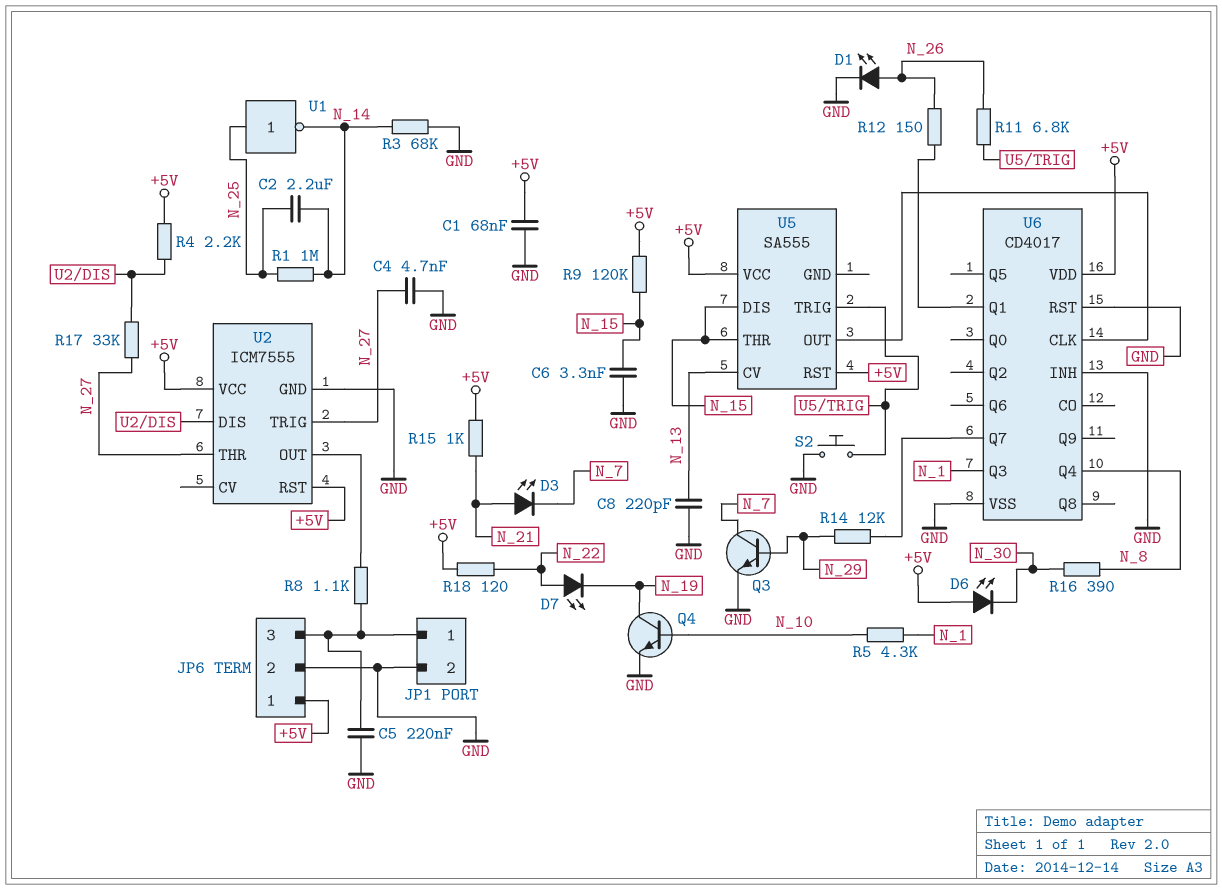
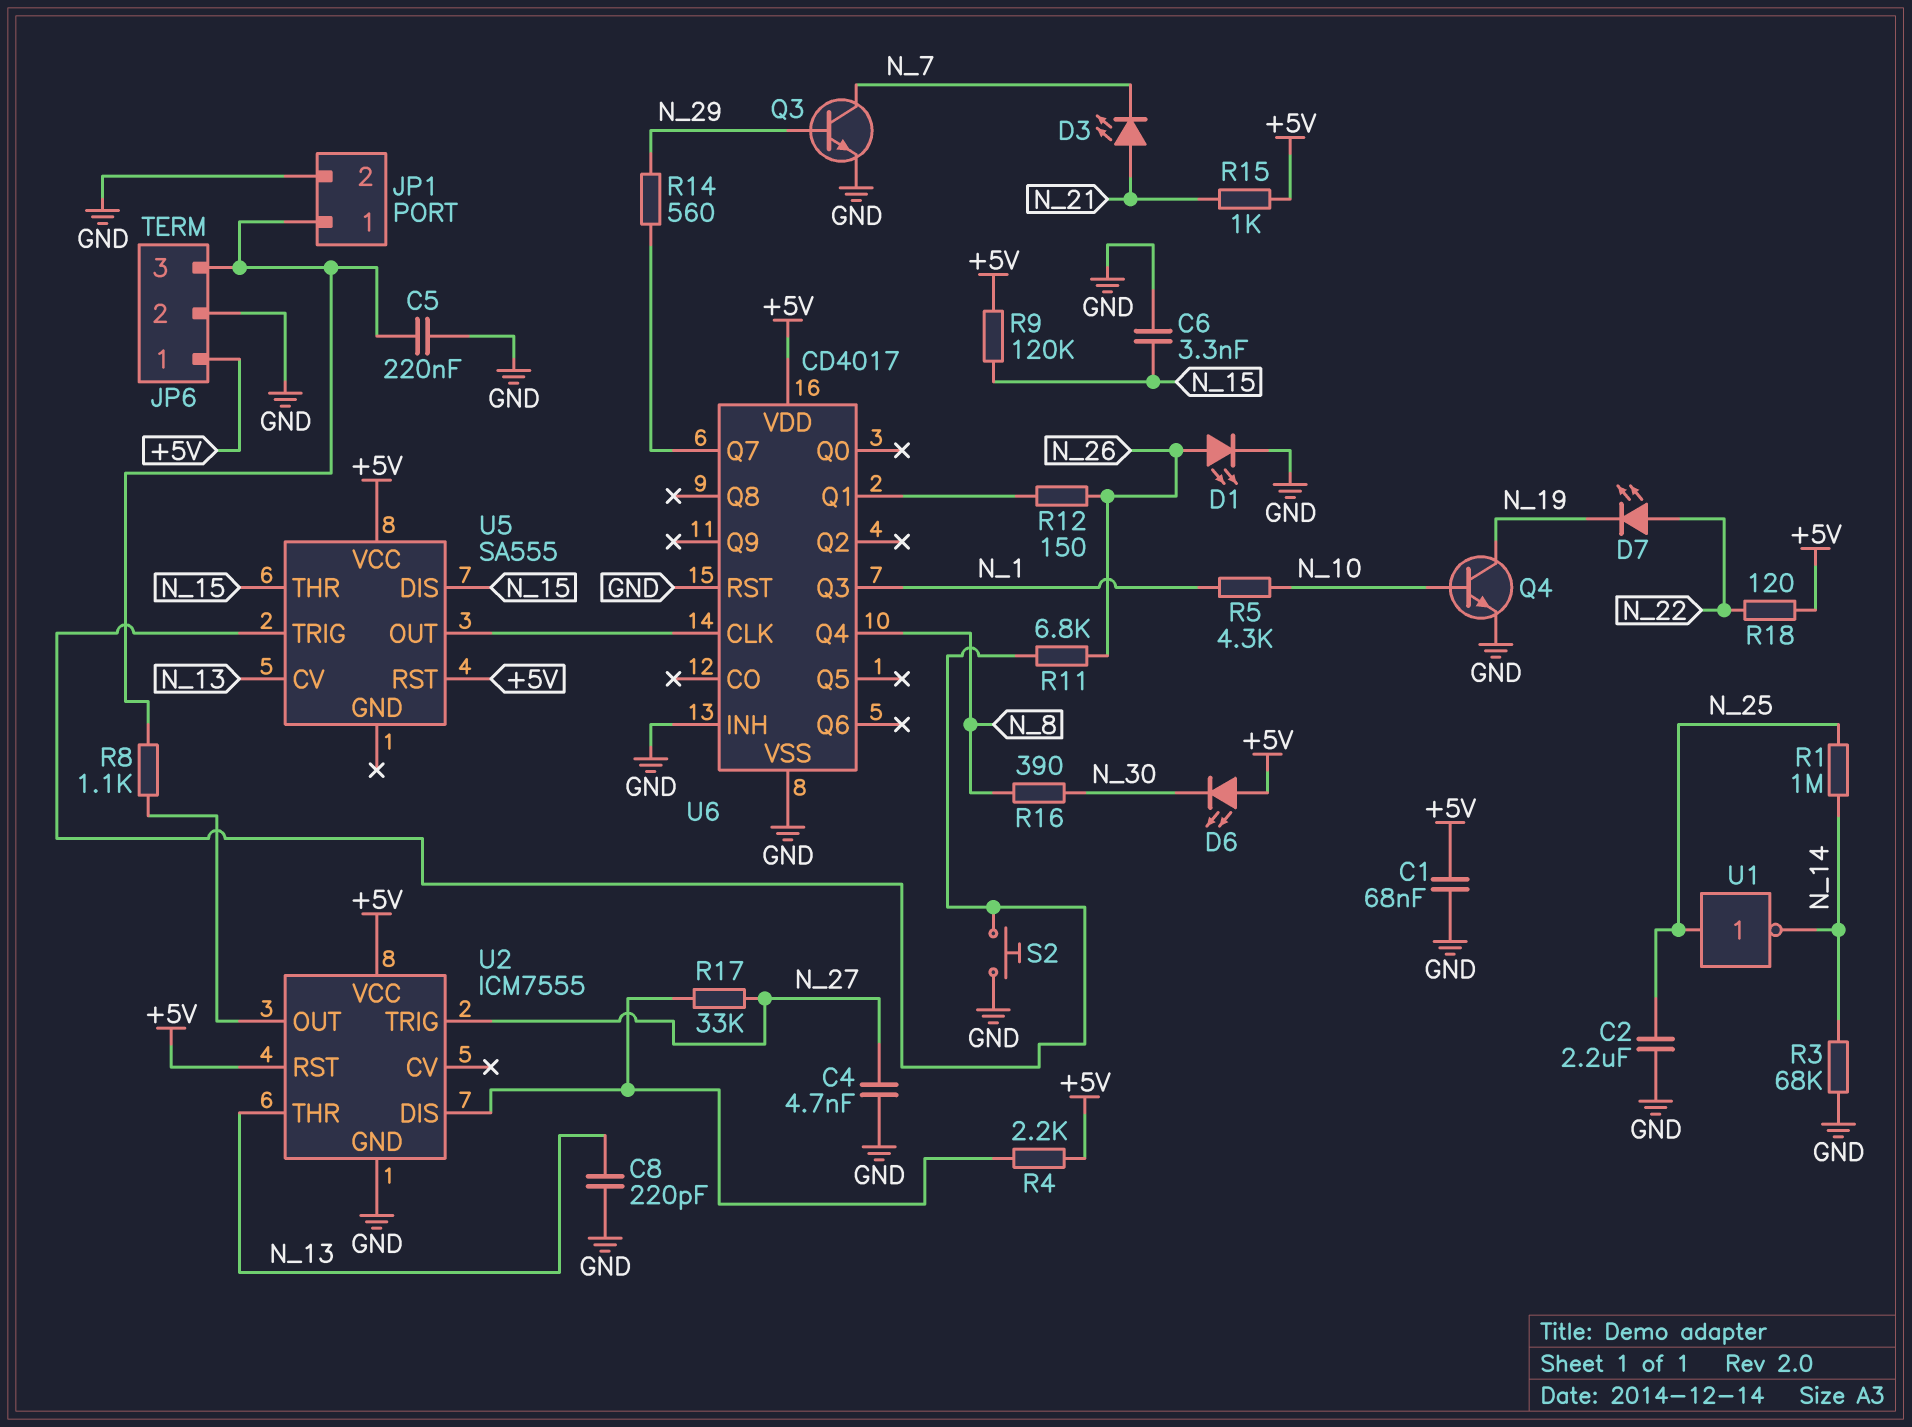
C2: 2.2uF (N_14, N_25) -> 2.2uF (GND, N_25)
R14: 12k (N_29, U6/Q7) -> 560 (N_29, U6/Q7)
U2 pin THR: N_27 -> N_13

